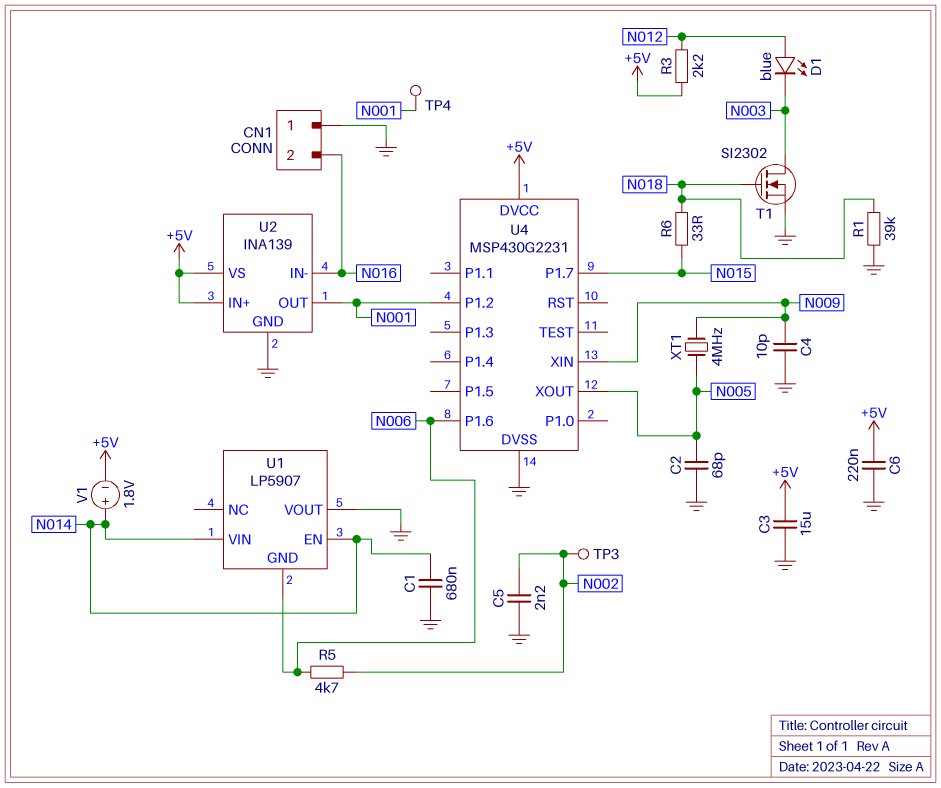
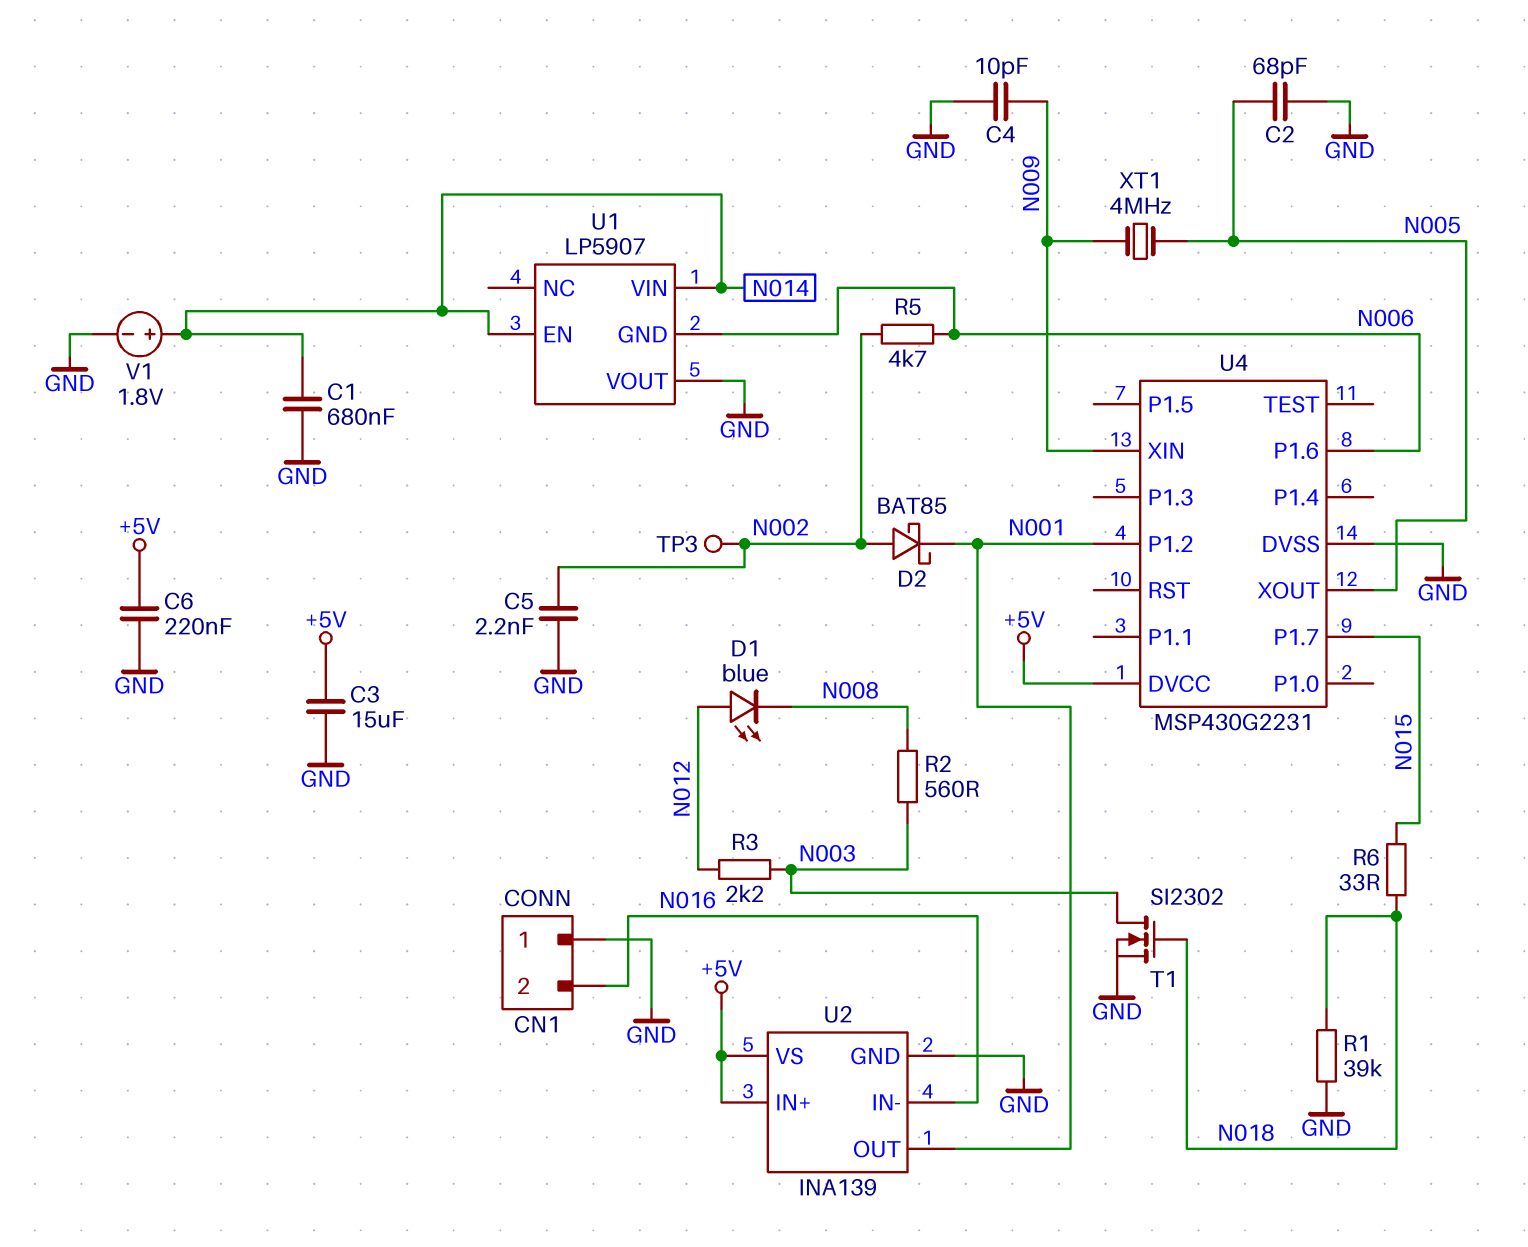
D1: LED blue (A N012, K N003) -> LED blue (A N012, K N008)
D2: none -> schottky BAT85 (A N002, K N001)
R2: none -> 560 (N003, N008)
R3: 2.2k (+5V, N012) -> 2.2k (N003, N012)
TP4: test point (N001) -> none
V1: 1.8V (plus N014, minus +5V) -> 1.8V (plus N014, minus GND)

